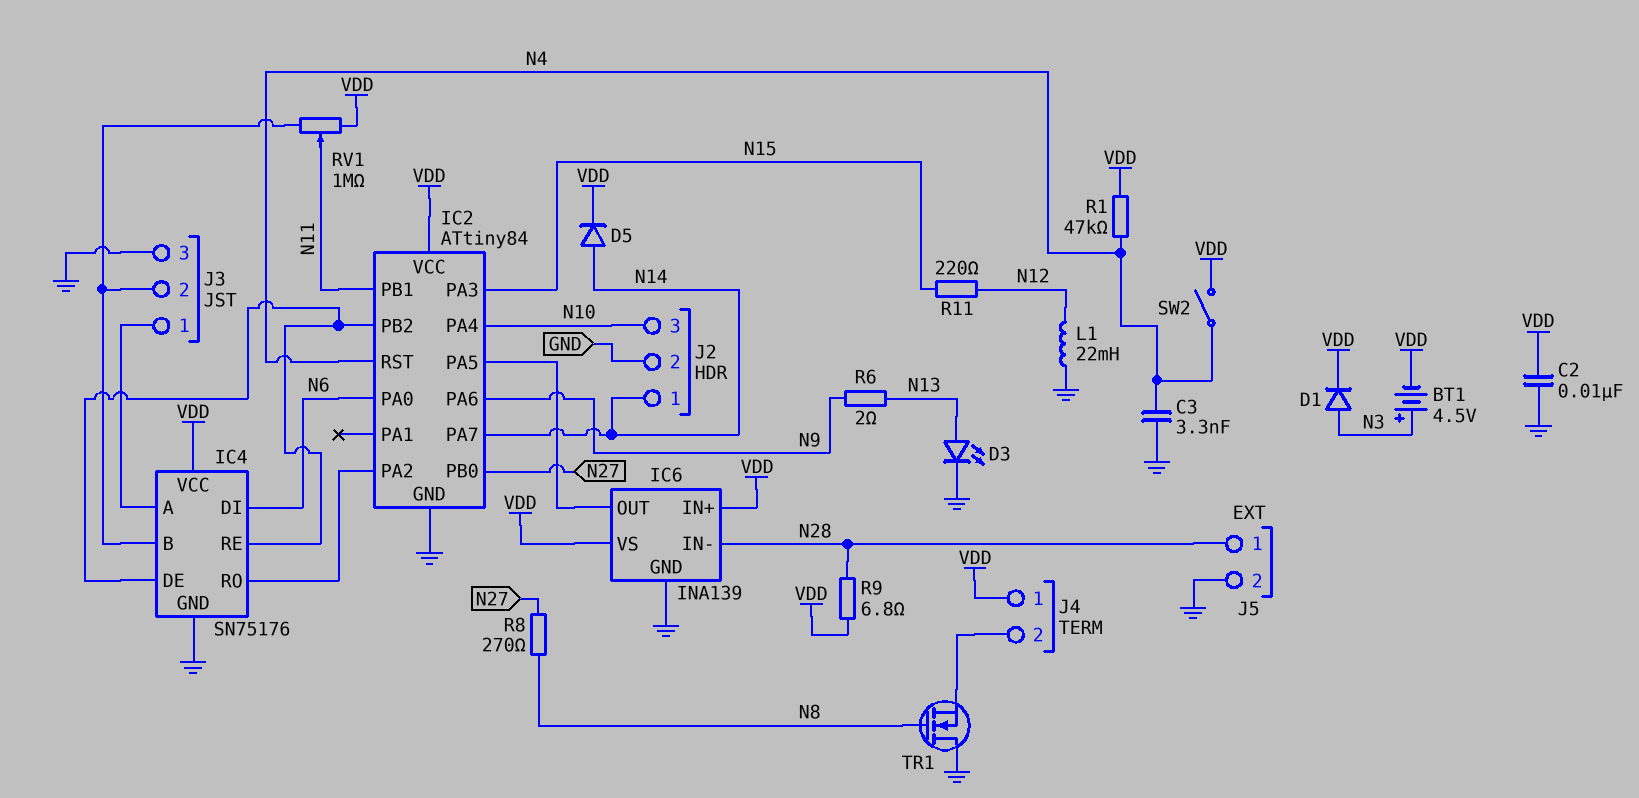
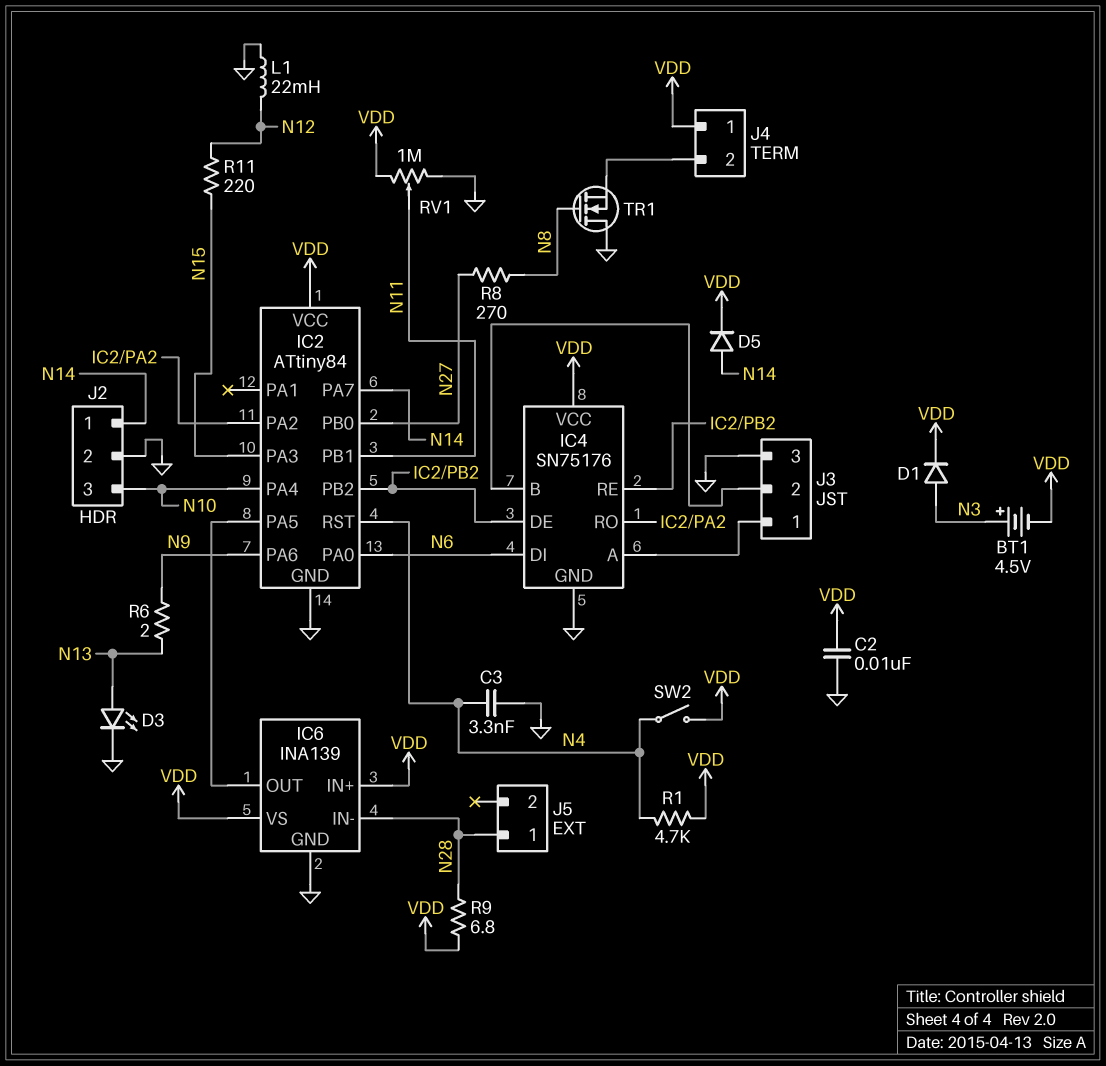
J5 pin 2: GND -> none
R1: 47k (N4, VDD) -> 4.7k (N4, VDD)
RV1: 1M (IC4/B, VDD, wiper N11) -> 1M (GND, VDD, wiper N11)

